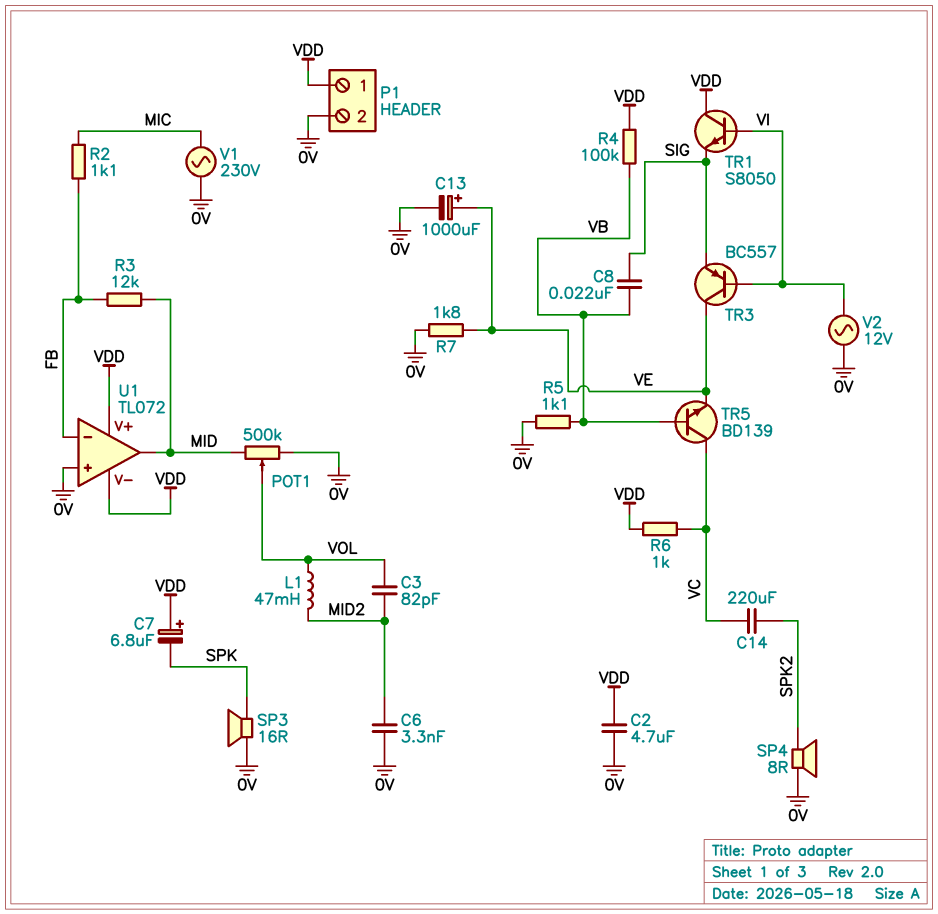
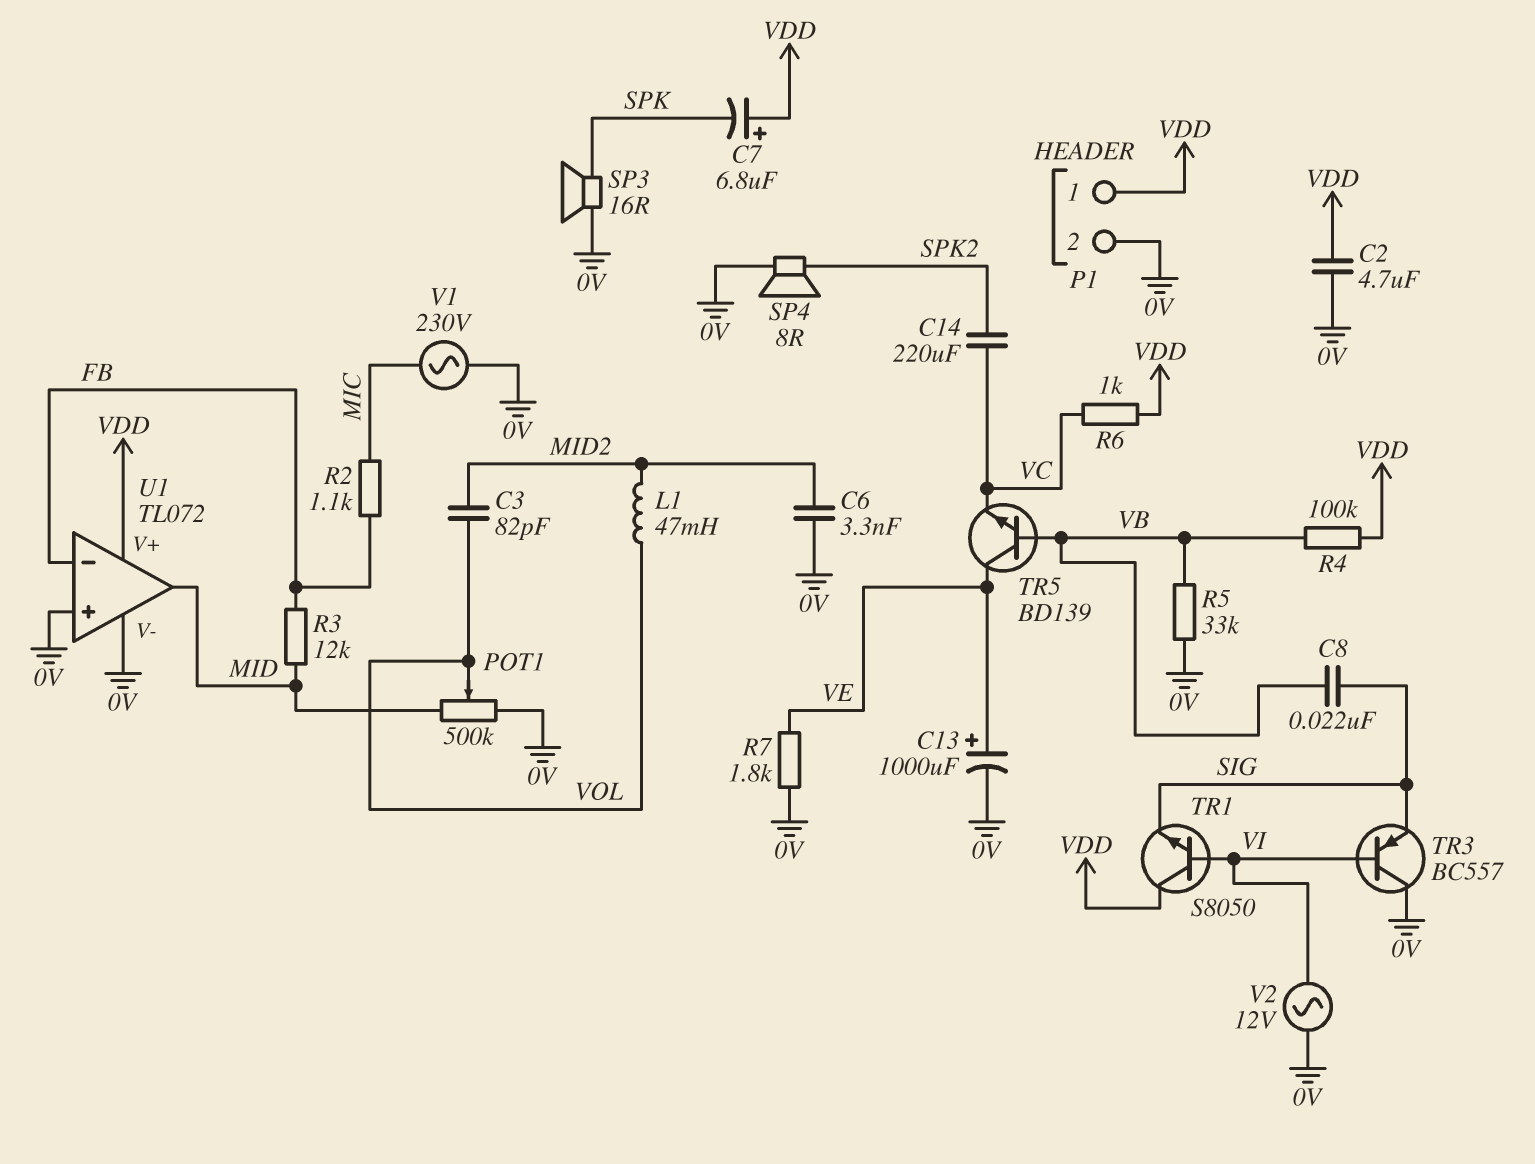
R5: 1.1k (0V, VB) -> 33k (0V, VB)
TR3: PNP BC557 (B VI, C VE, E SIG) -> PNP BC557 (B VI, C 0V, E SIG)
TR5: NPN BD139 (B VB, C VC, E VE) -> NPN BD139 (B VB, C VE, E VC)
U1 pin V-: VDD -> 0V

